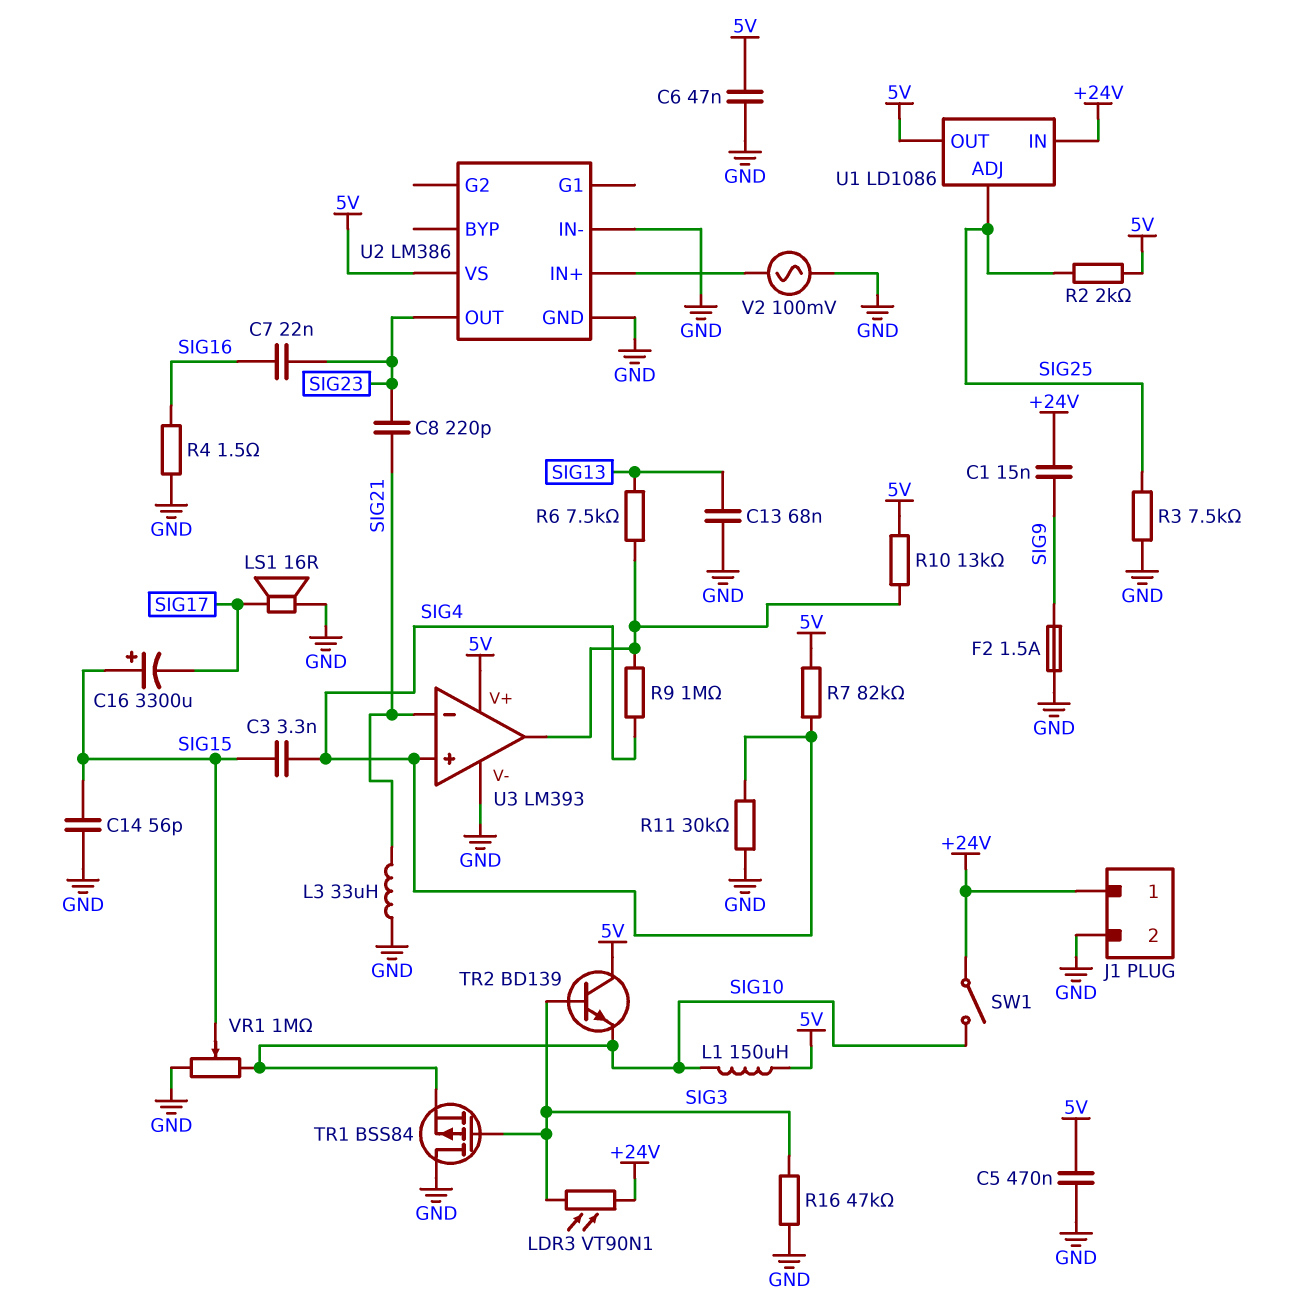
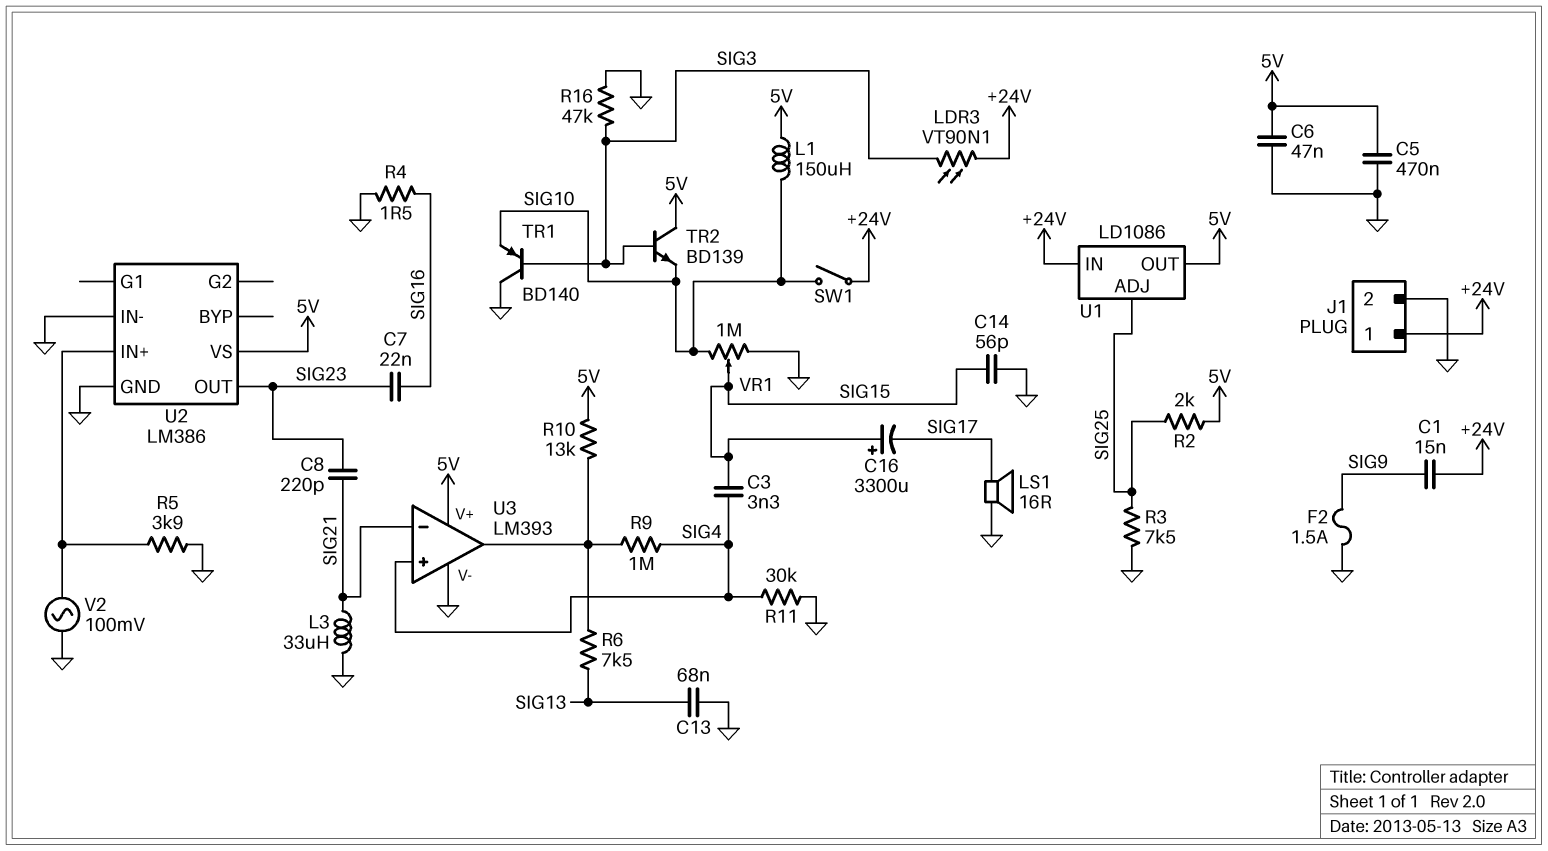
R5: none -> 3.9k (GND, U2/IN+)
R7: 82k (5V, SIG4) -> none
TR1: PMOS BSS84 (G SIG3, D GND, S SIG10) -> PNP BD140 (B SIG3, C GND, E SIG10)

